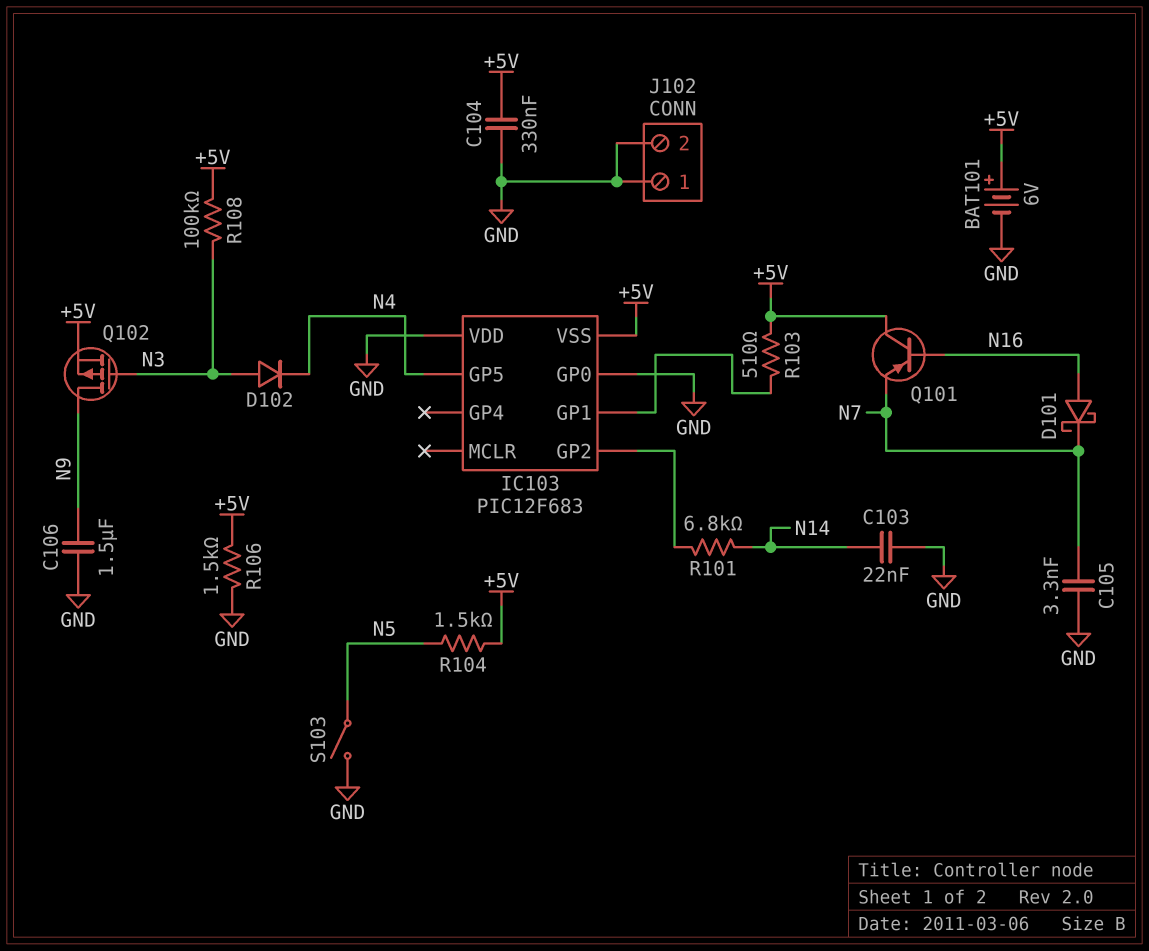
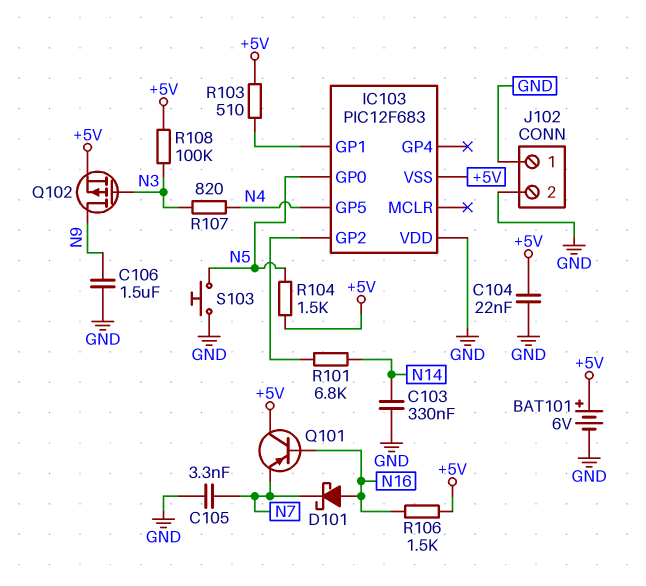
C103: 22nF (GND, N14) -> 330nF (GND, N14)
C104: 330nF (+5V, GND) -> 22nF (+5V, GND)
D102: diode (A N3, K N4) -> none
IC103 pin GP0: GND -> N5
R106: 1.5k (+5V, GND) -> 1.5k (+5V, N16)
R107: none -> 820 (N3, N4)
S103: switch (GND, N5) -> button (GND, N5)

